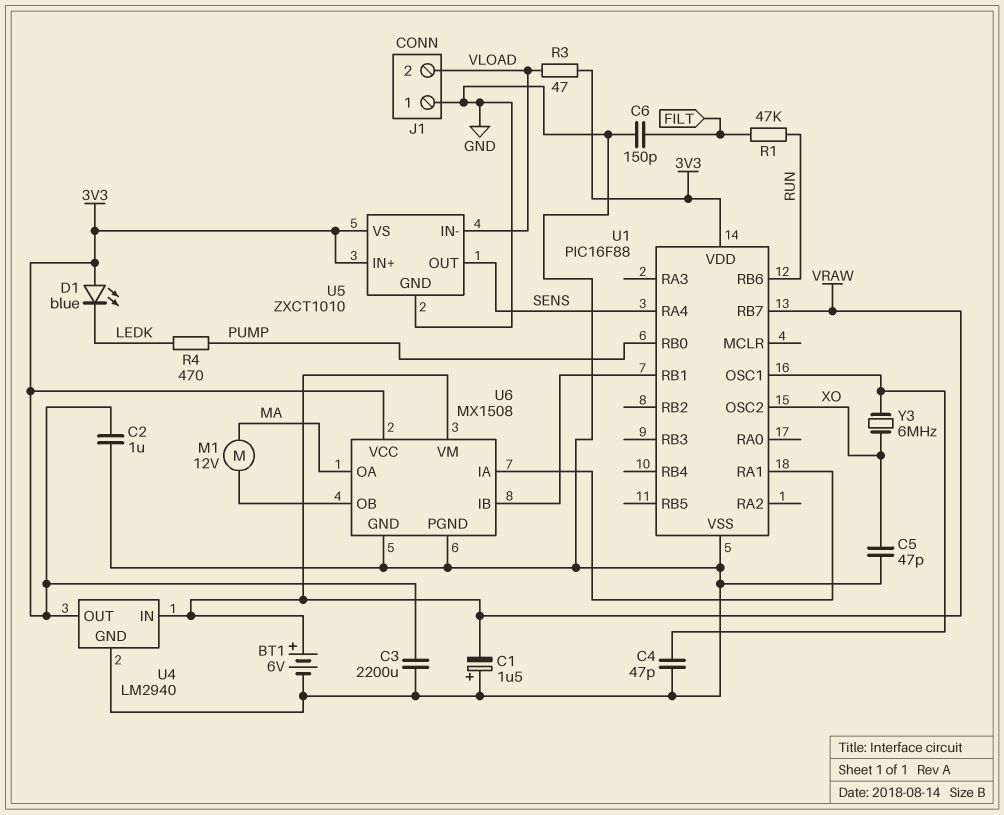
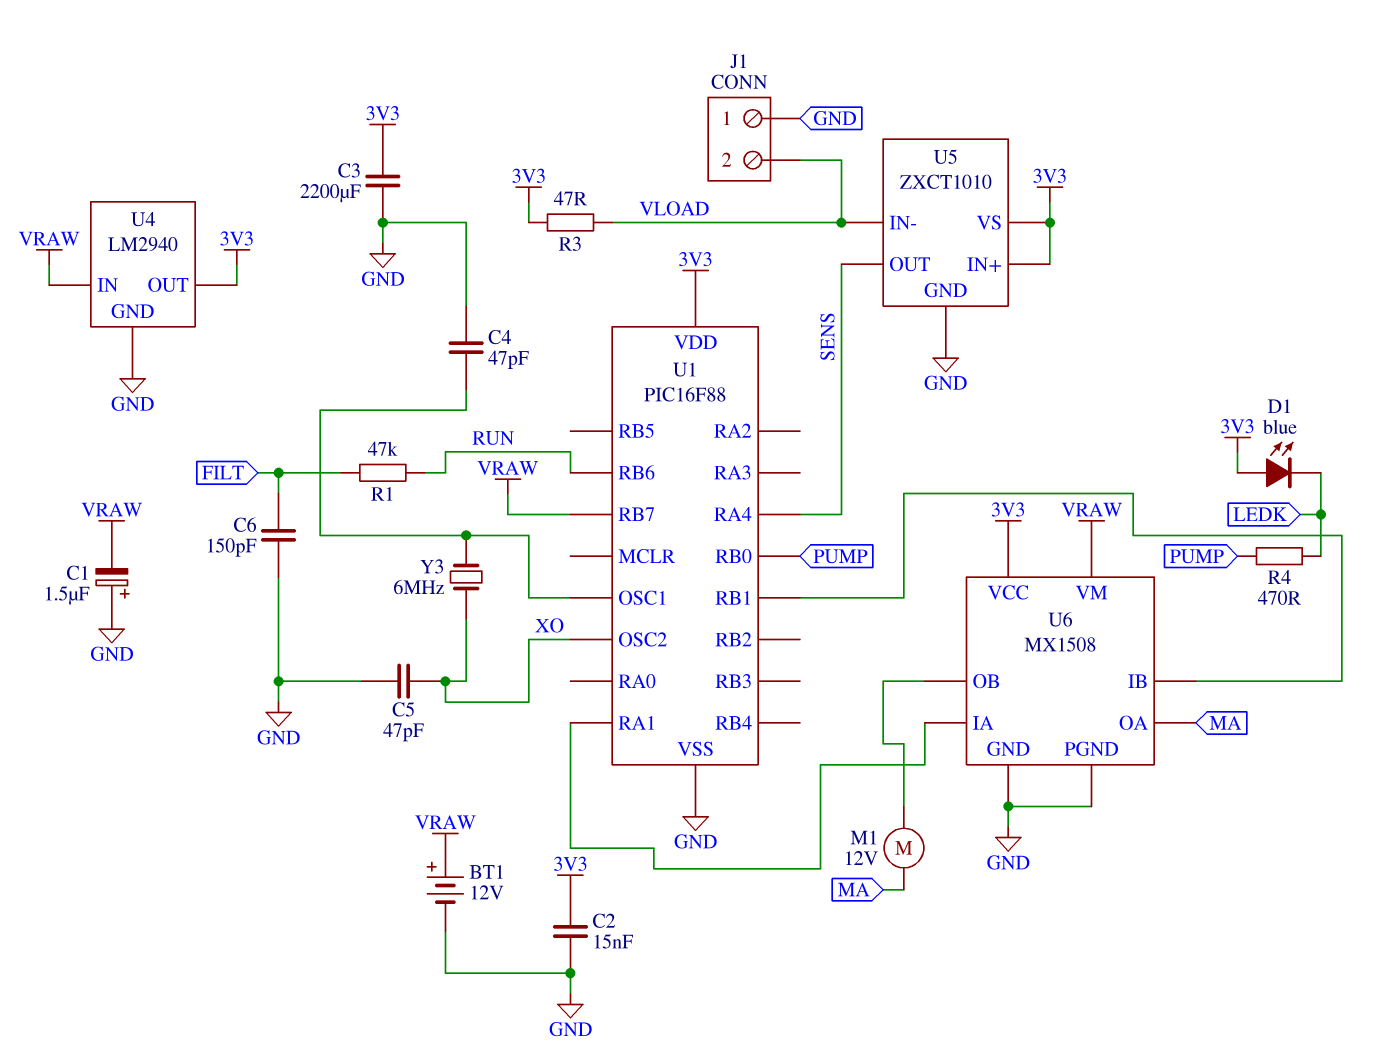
BT1: 6V (plus VRAW, minus GND) -> 12V (plus VRAW, minus GND)
C2: 1uF (3V3, GND) -> 15nF (3V3, GND)

